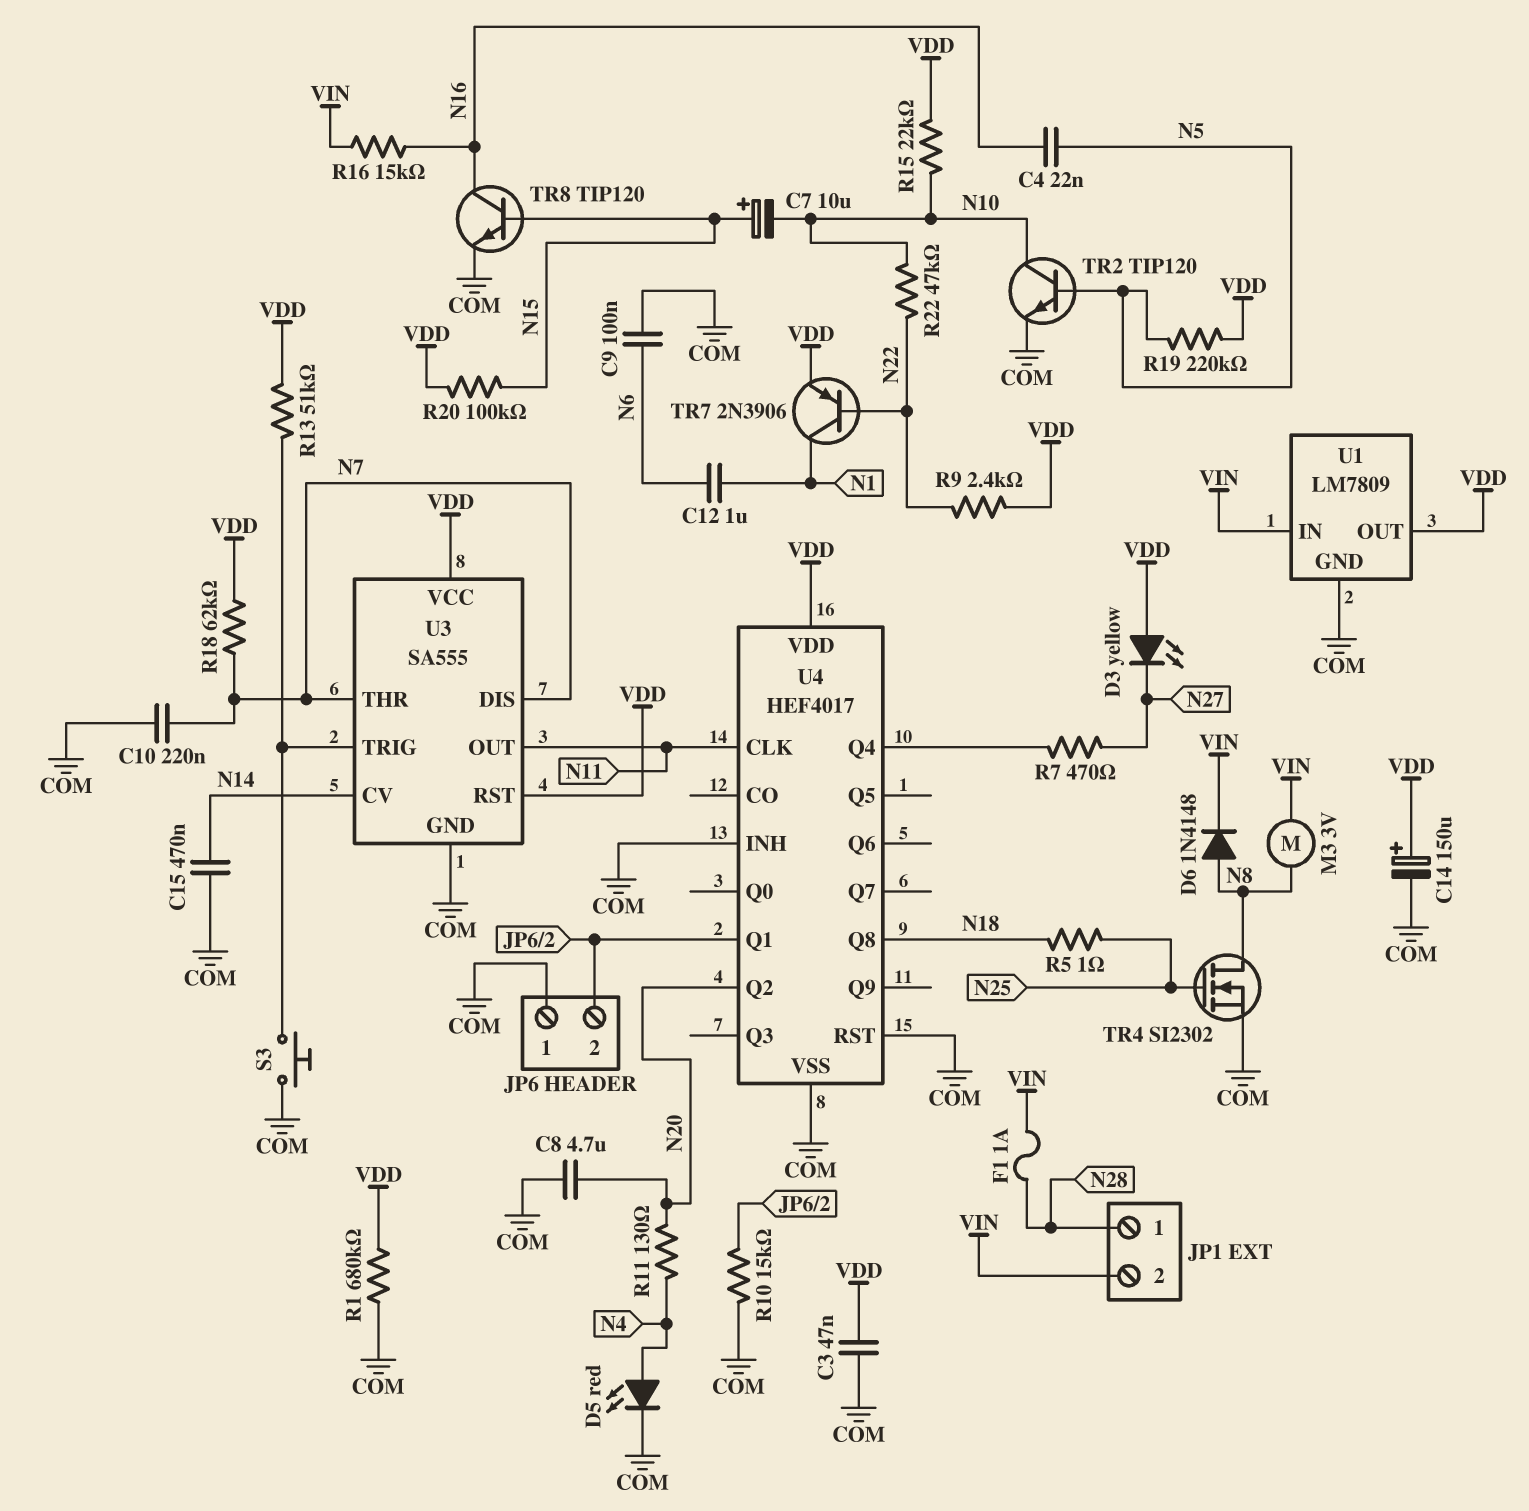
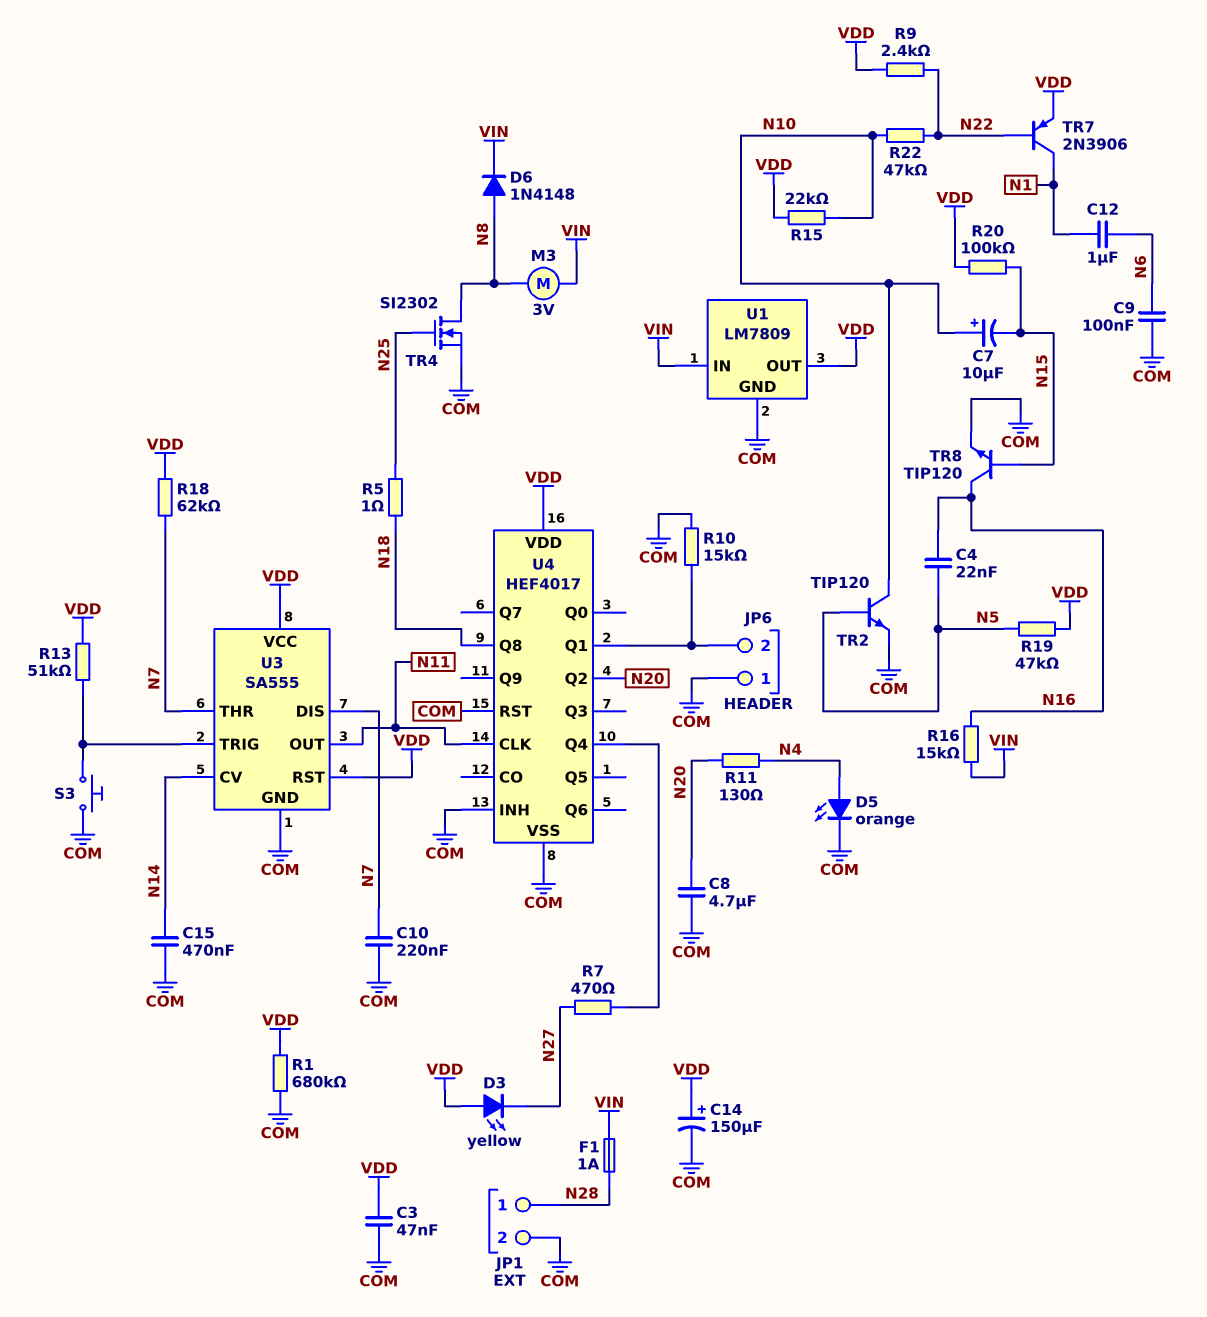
C7: 10uF (plus N15, minus N10) -> 10uF (plus N10, minus N15)
D5: LED red (A N4, K COM) -> LED orange (A N4, K COM)
JP1 pin 2: VIN -> COM
R19: 220k (N5, VDD) -> 47k (N5, VDD)

